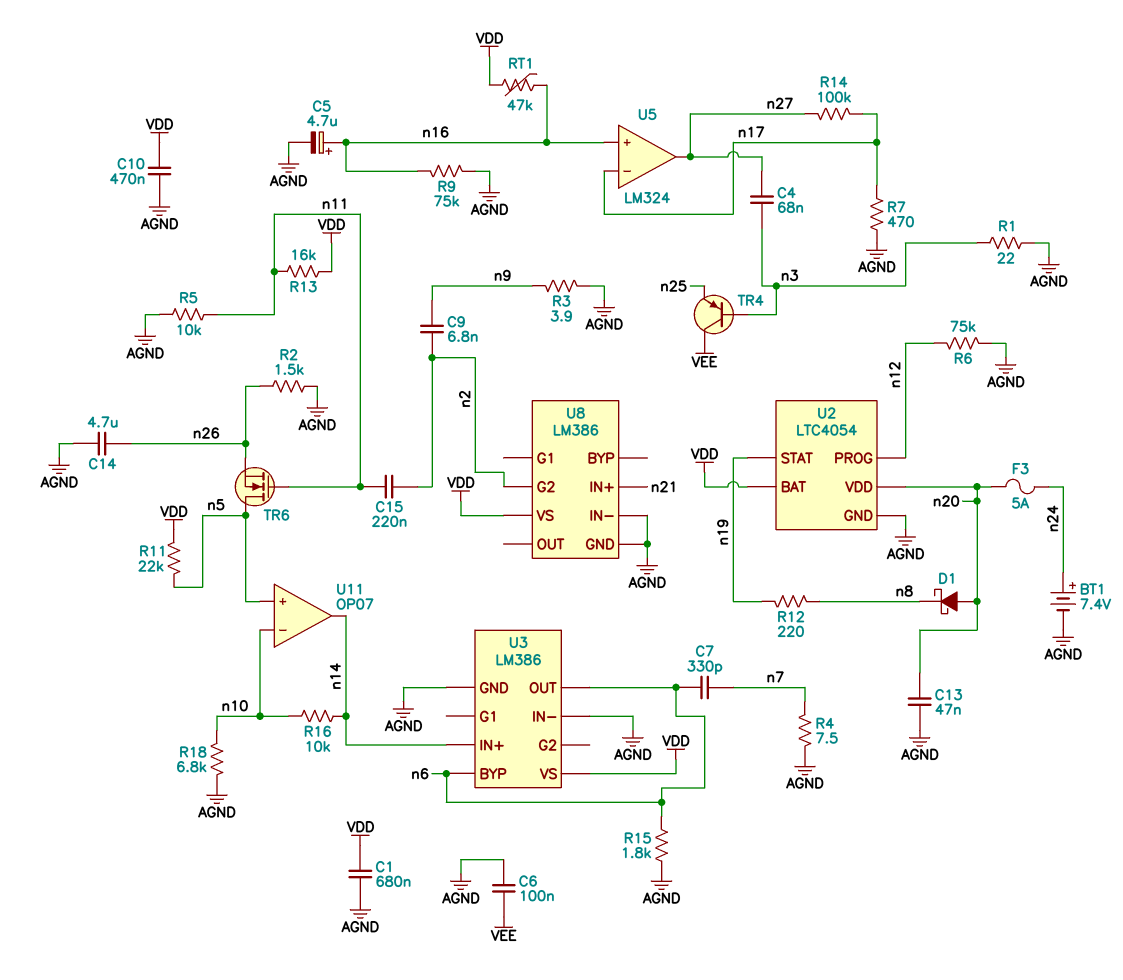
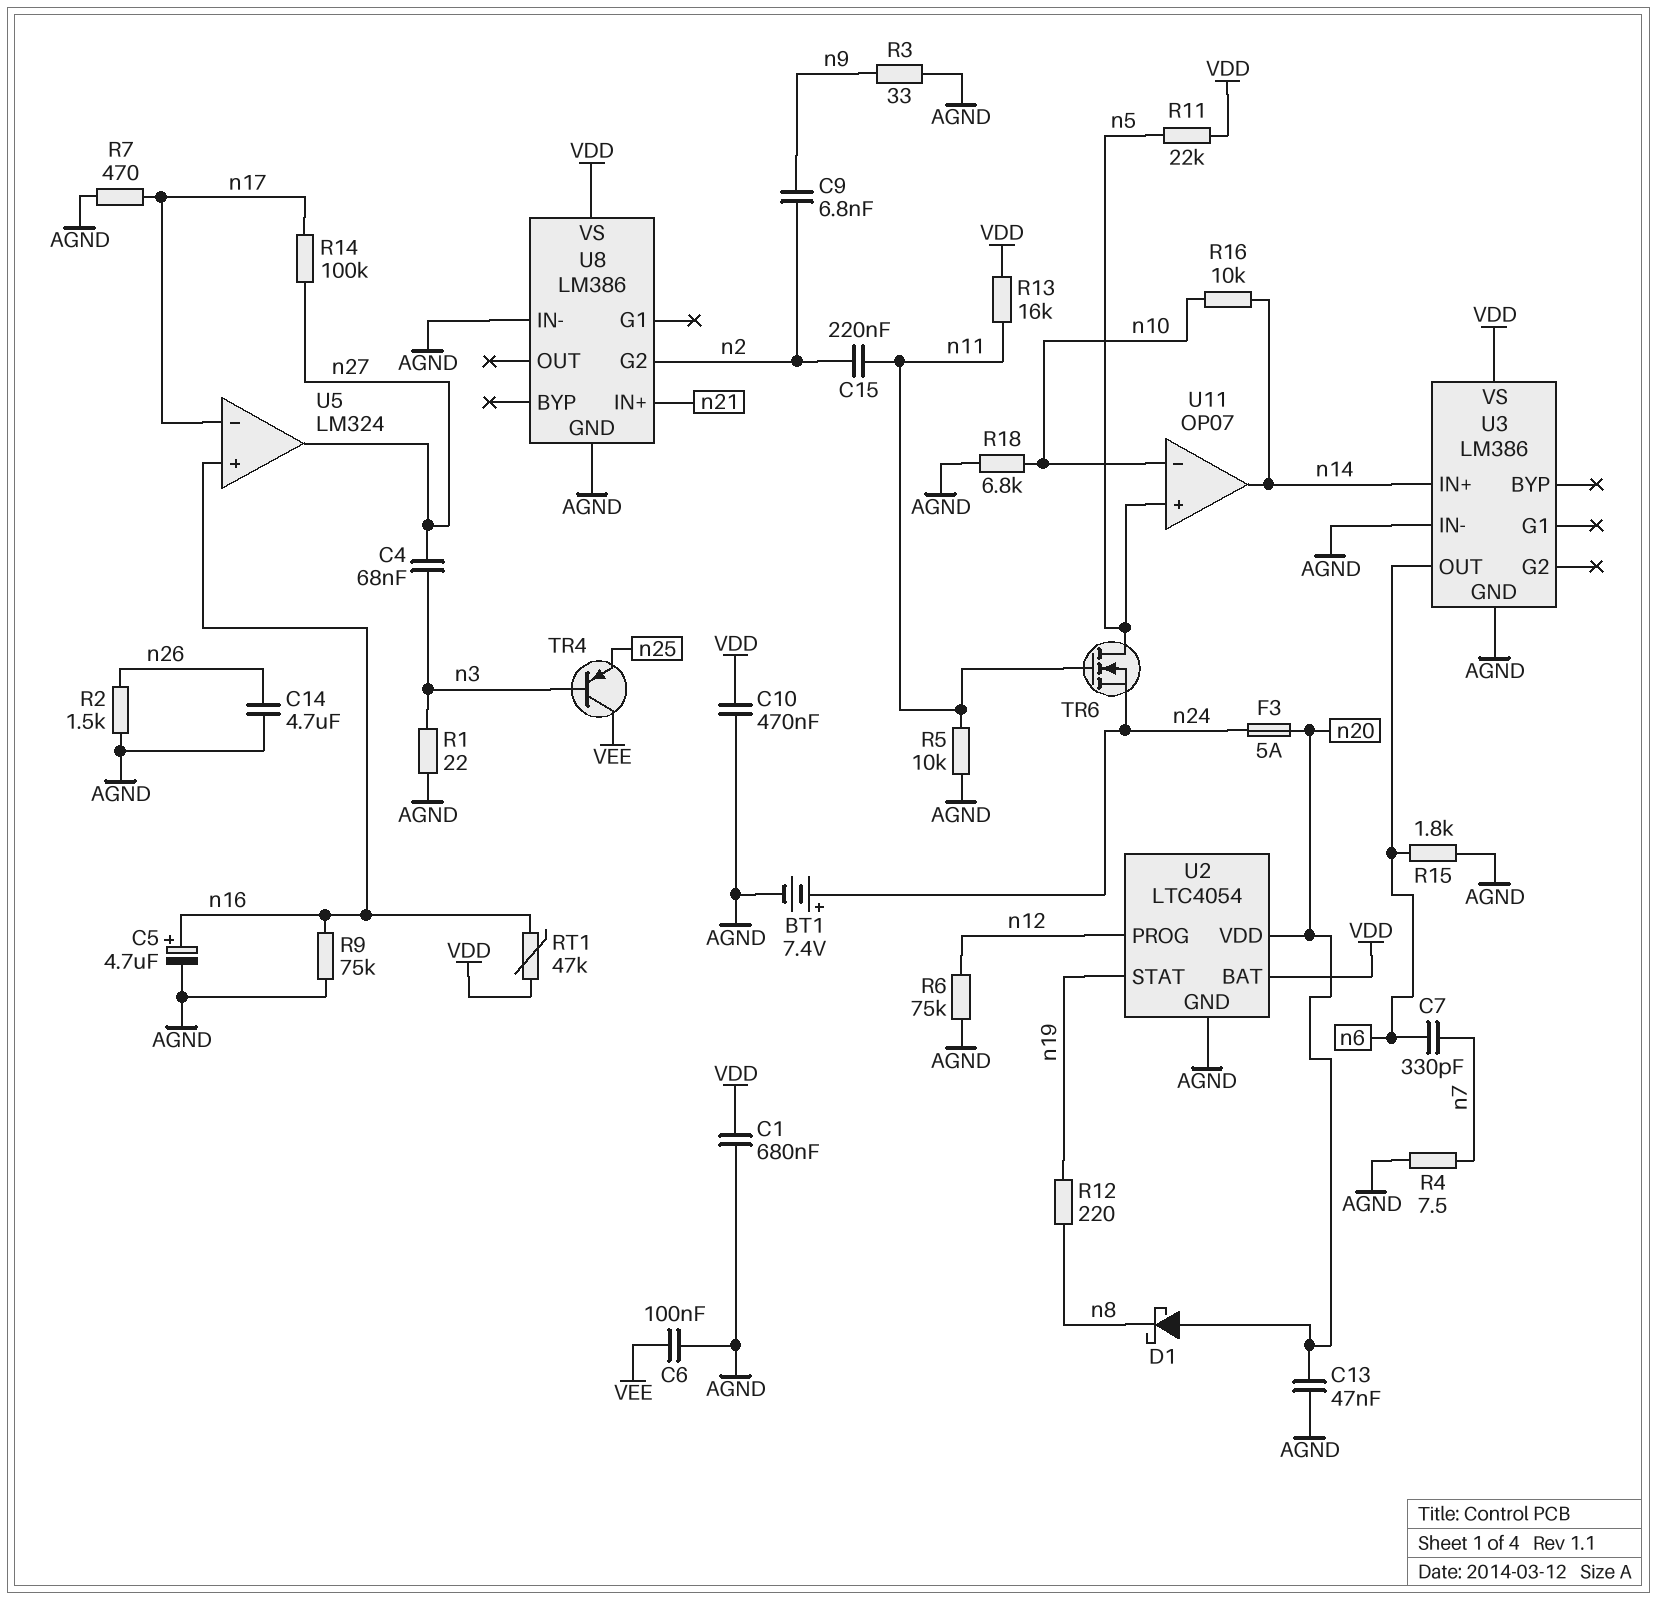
R3: 3.9 (AGND, n9) -> 33 (AGND, n9)
TR6: NMOS (G n11, D n5, S n26) -> NMOS (G n11, D n5, S n24)
U3 pin BYP: n6 -> none

